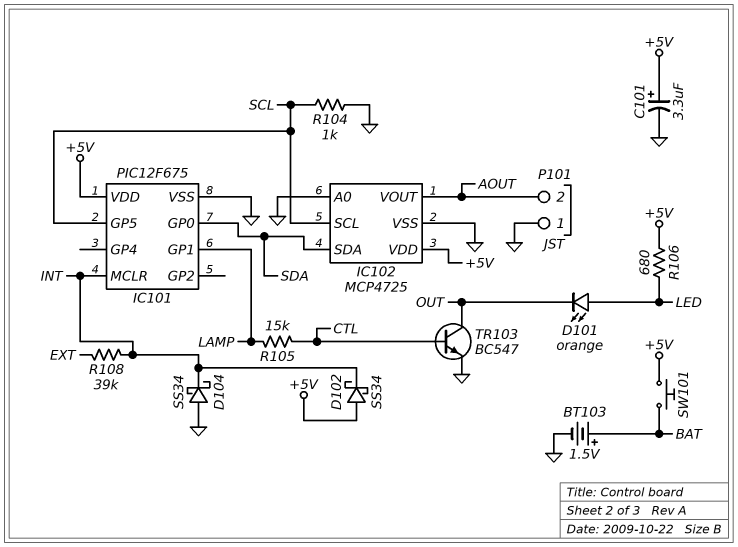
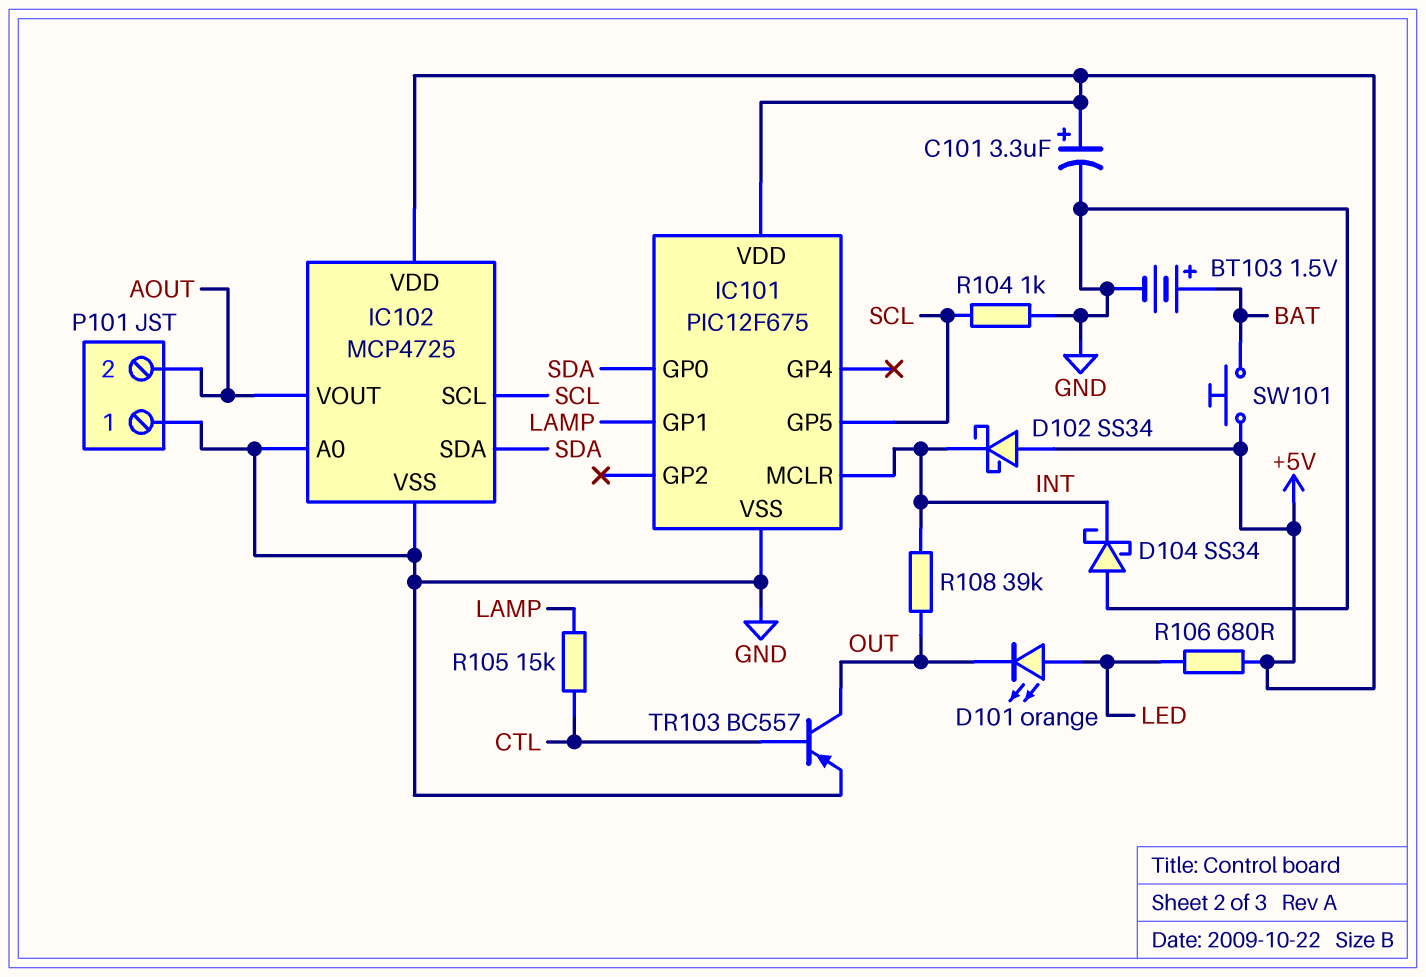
R108: 39k (EXT, INT) -> 39k (INT, OUT)
TR103: NPN BC547 (B CTL, C OUT, E GND) -> PNP BC557 (B CTL, C OUT, E GND)

